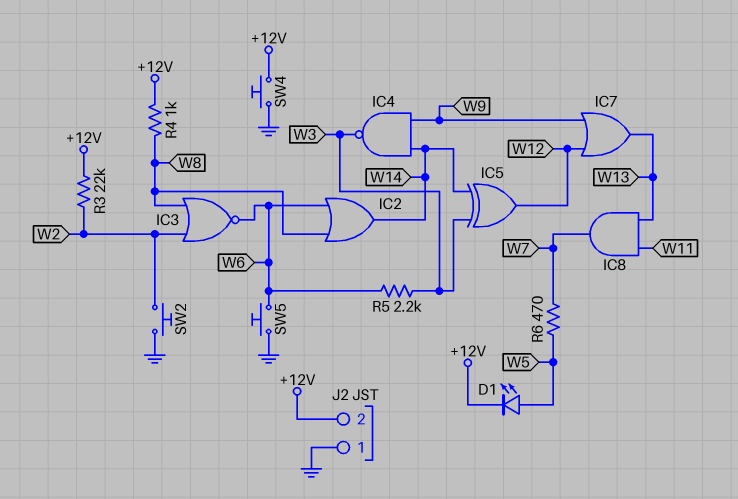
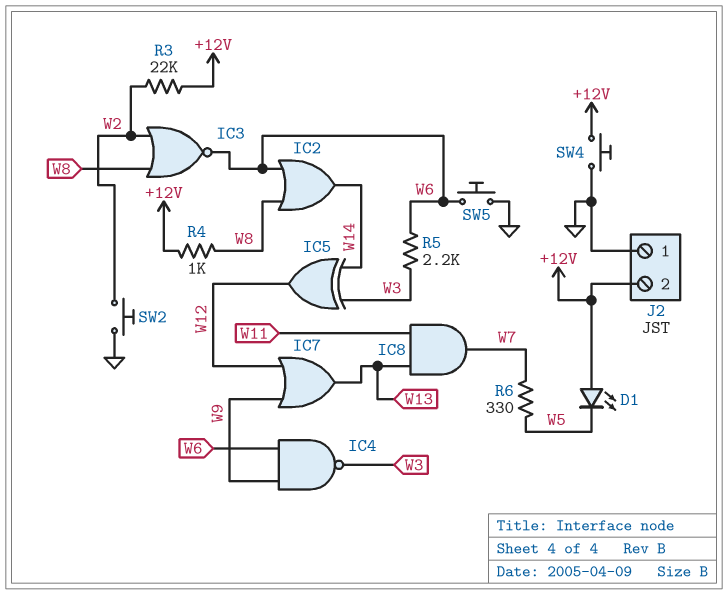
D1: LED (A W5, K +12V) -> LED (A +12V, K W5)
IC4: NAND (in W9, in W14, out W3) -> NAND (in W6, in W9, out W3)
R6: 470 (W5, W7) -> 330 (W5, W7)

